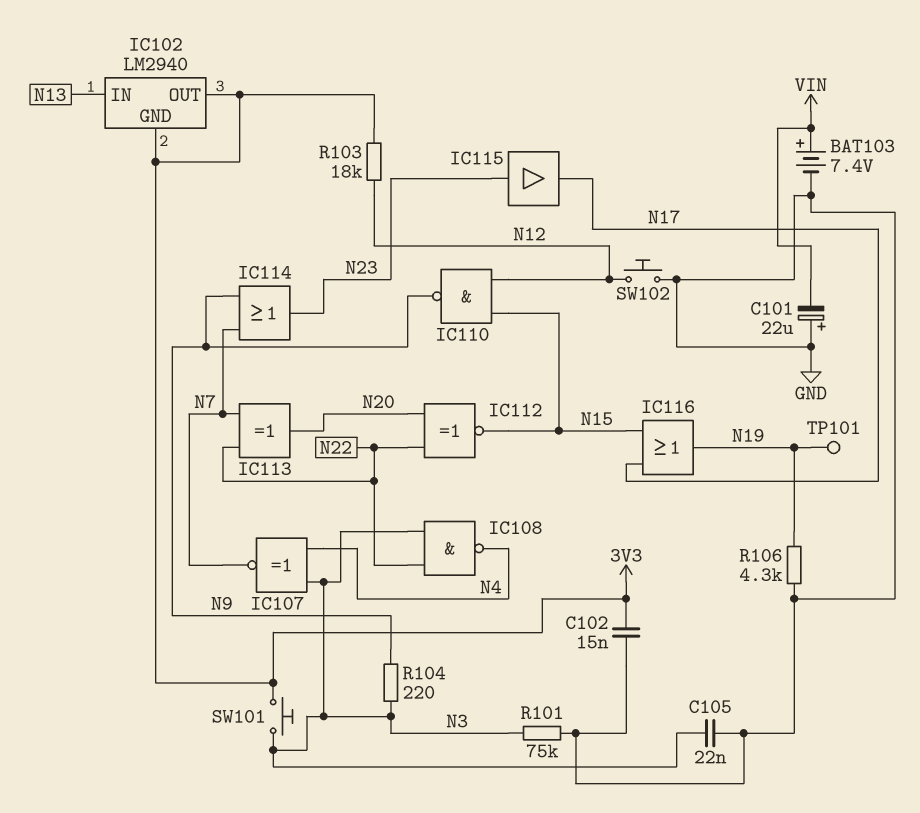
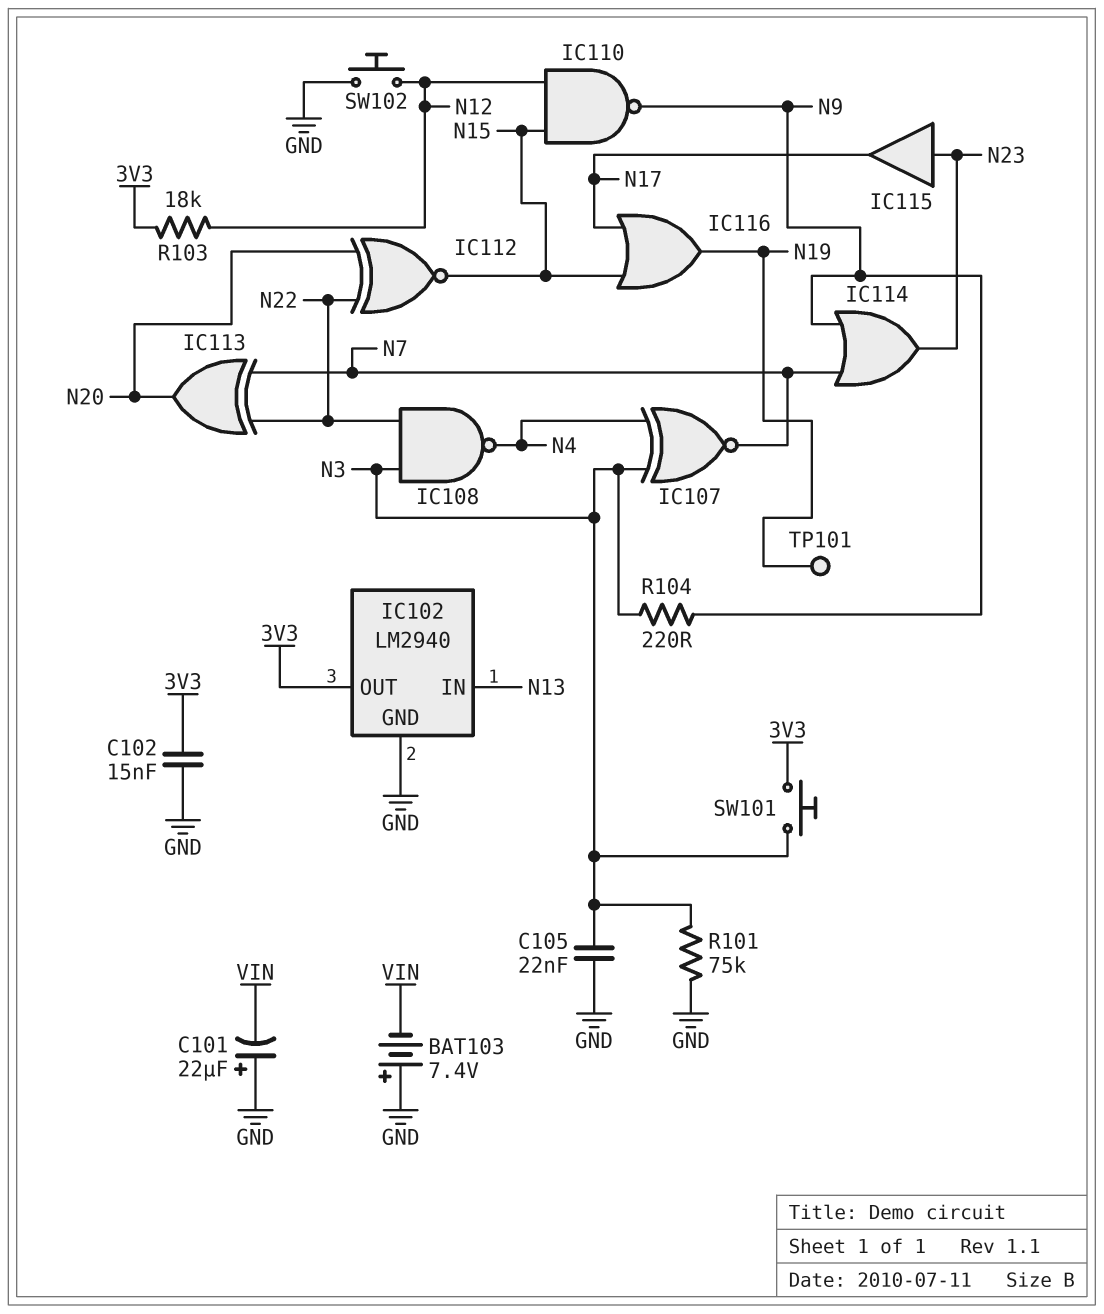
BAT103: 7.4V (plus VIN, minus GND) -> 7.4V (plus GND, minus VIN)
IC102 pin GND: 3V3 -> GND
R106: 4.3k (GND, N19) -> none

